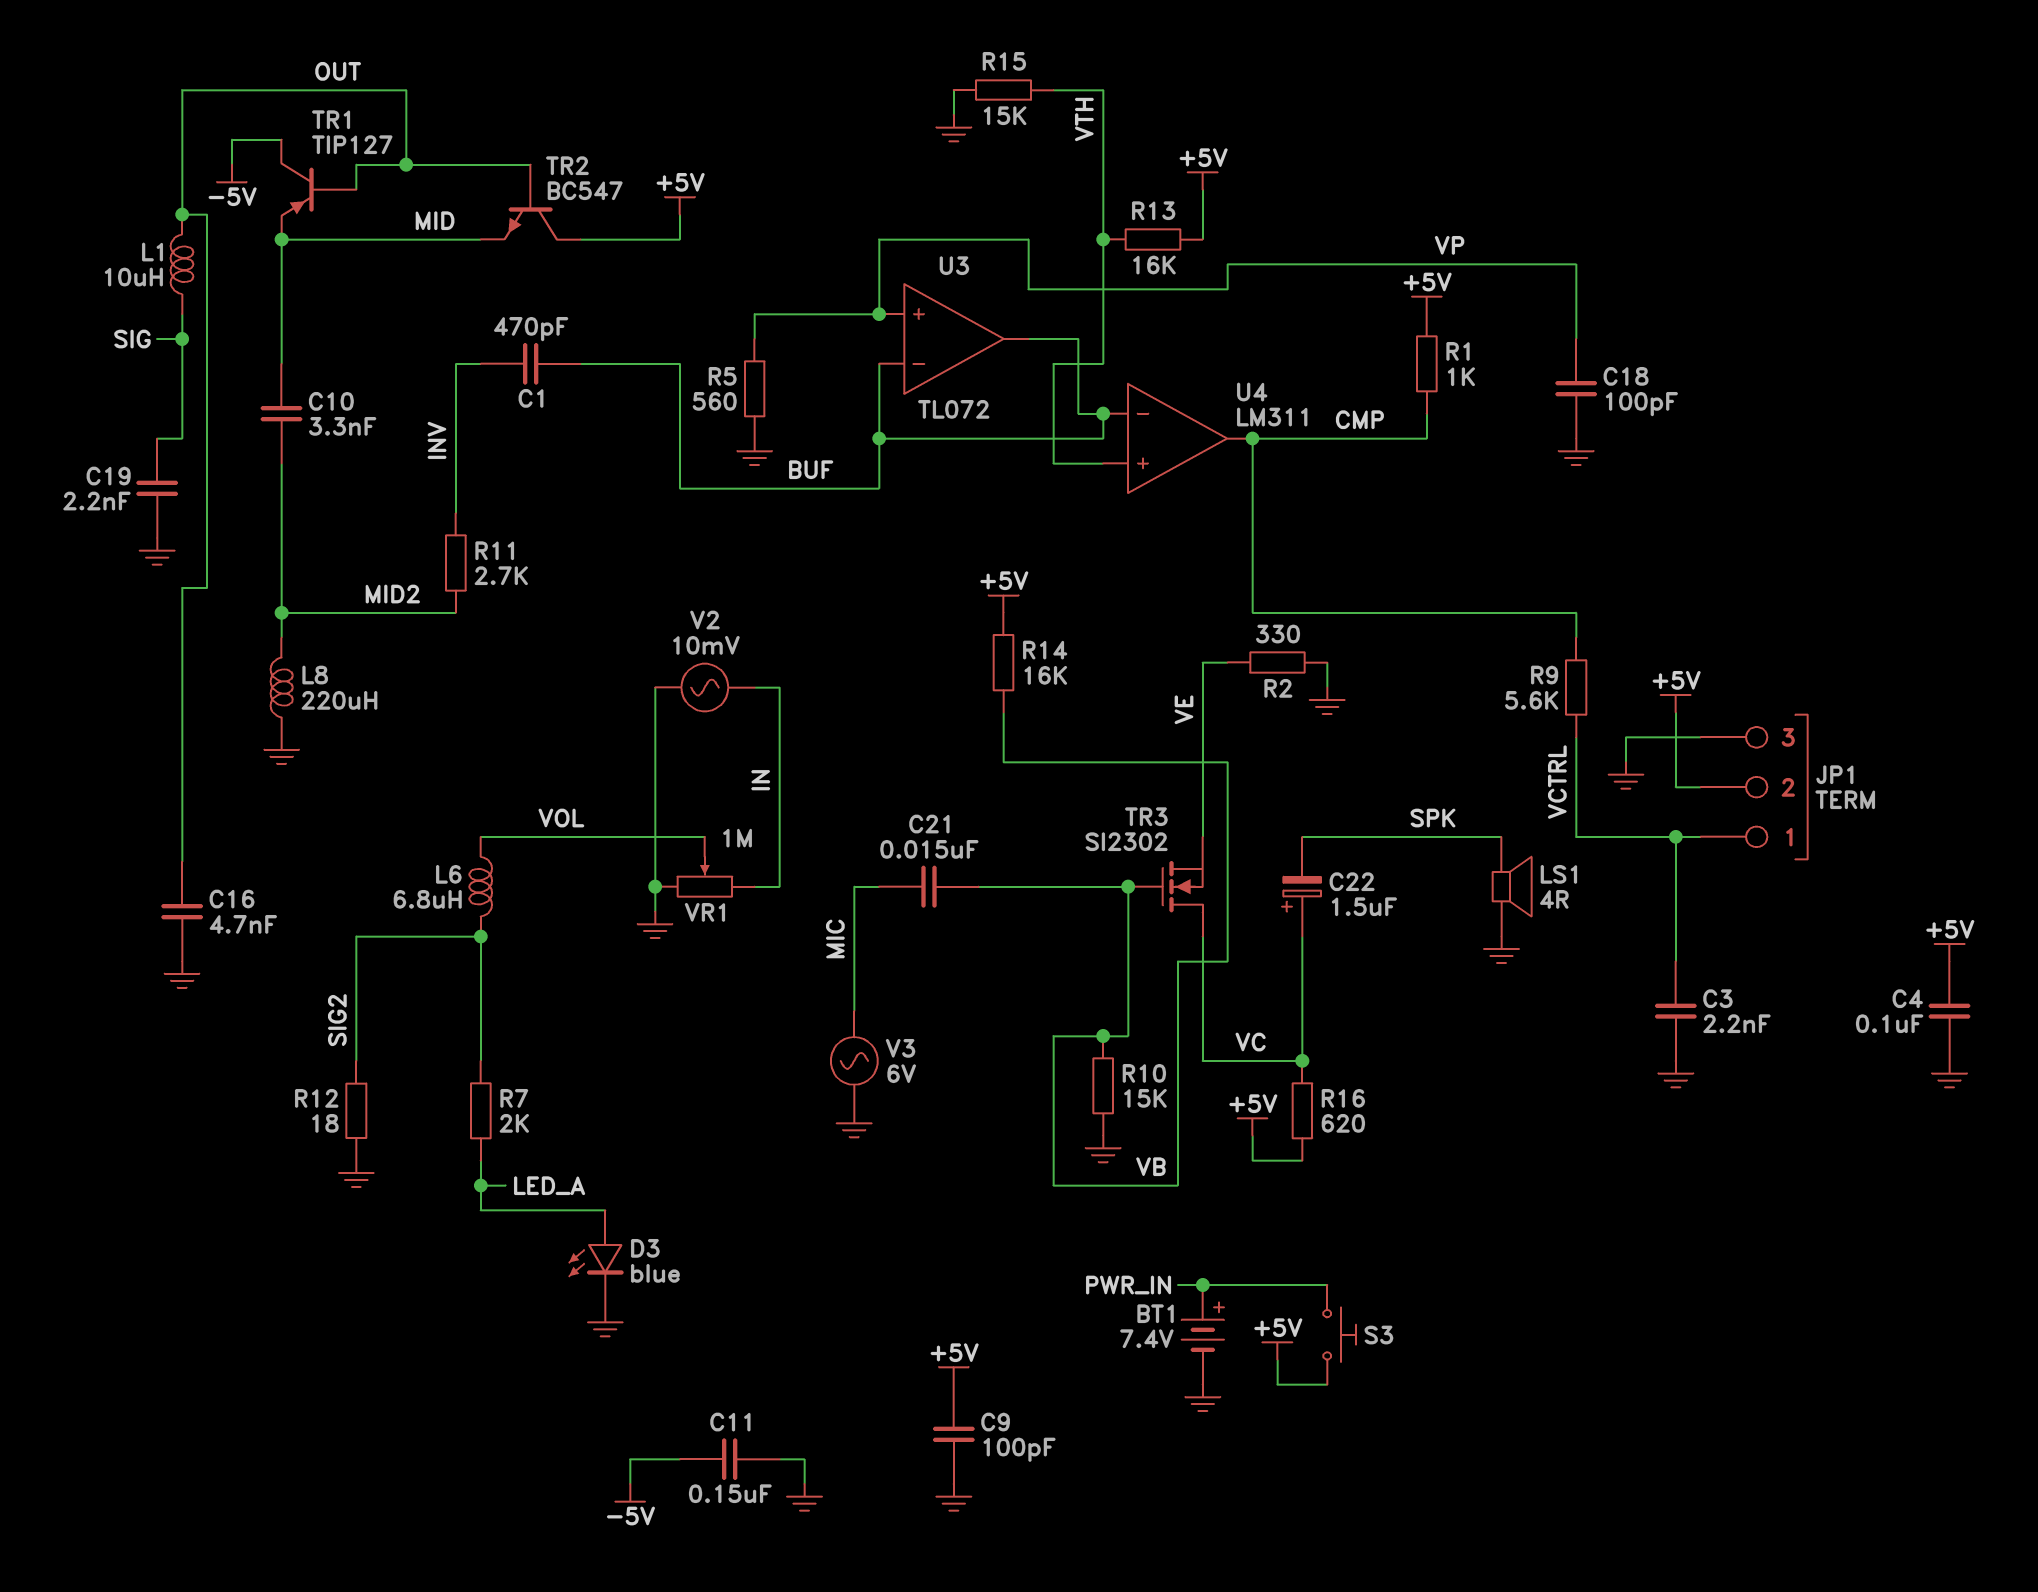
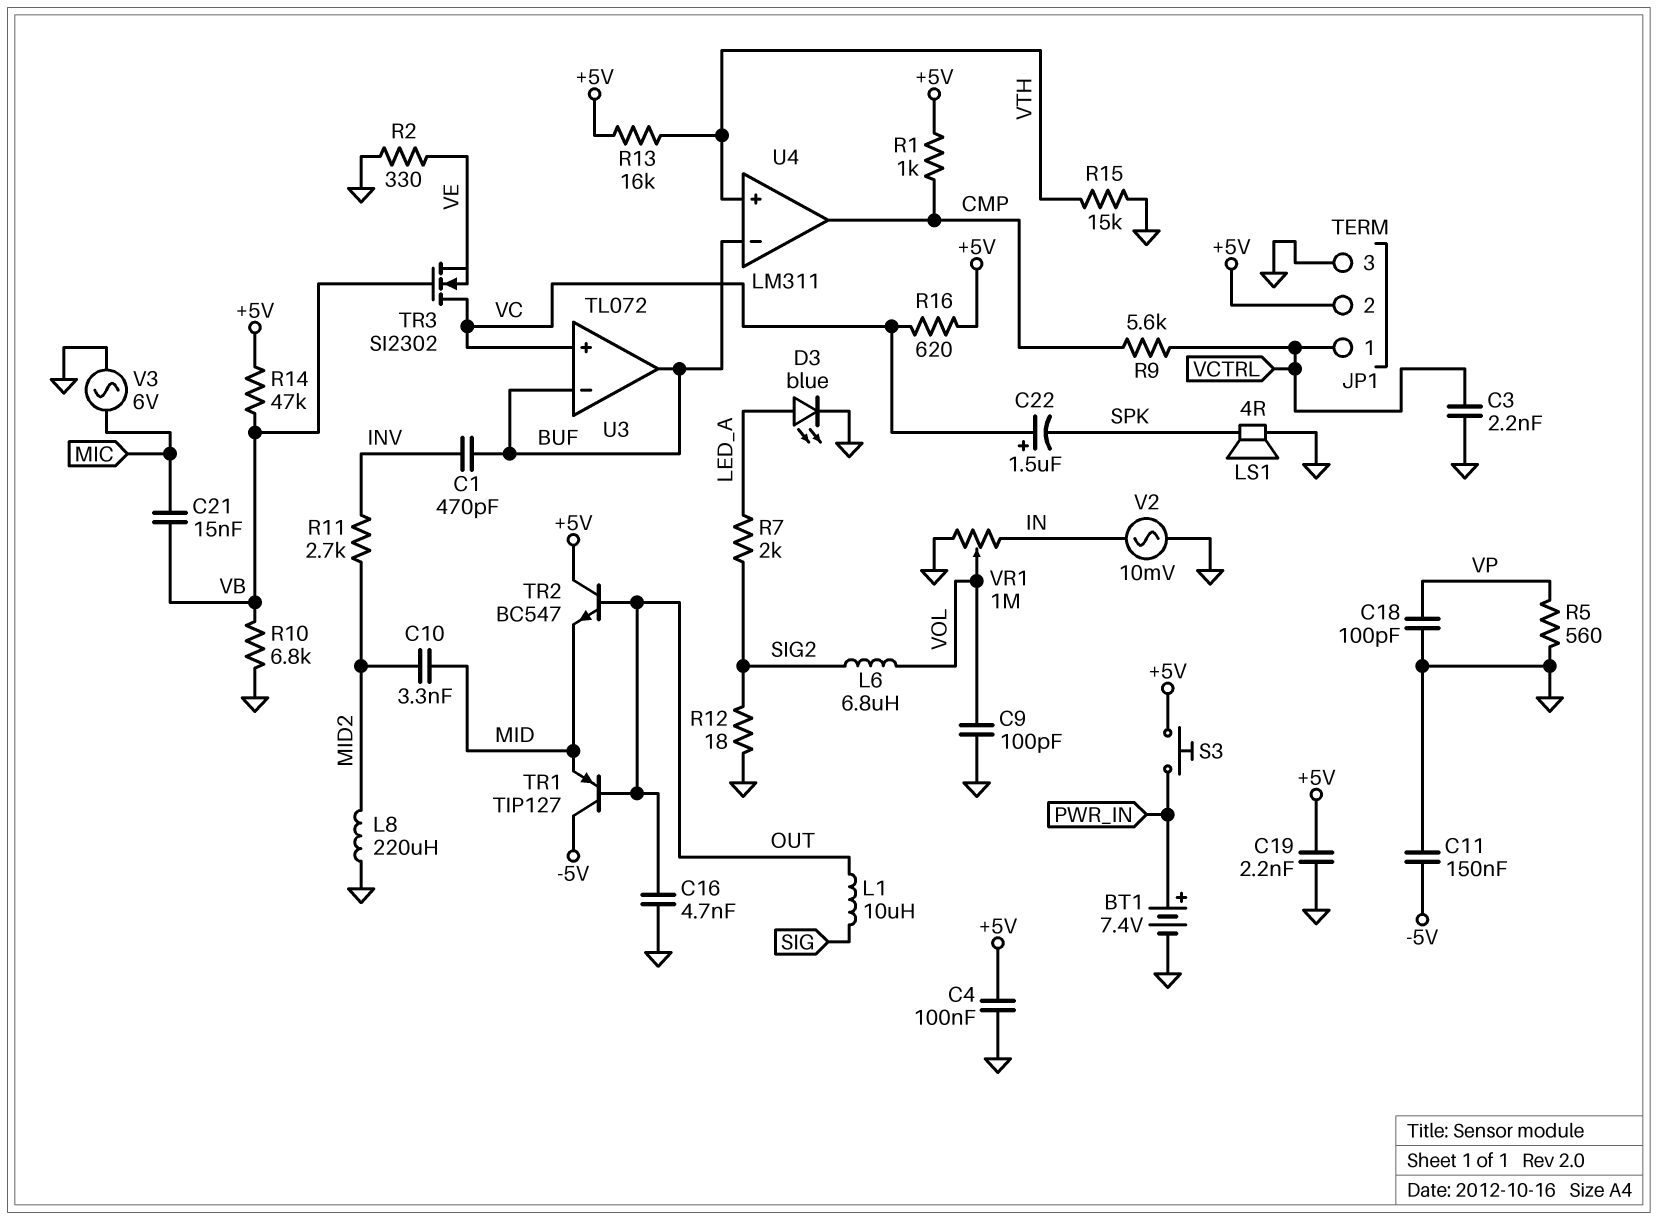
C9: 100pF (+5V, GND) -> 100pF (GND, VOL)
C19: 2.2nF (GND, SIG) -> 2.2nF (+5V, GND)
R10: 15k (GND, VB) -> 6.8k (GND, VB)
R14: 16k (+5V, VB) -> 47k (+5V, VB)
U3 pin in+: VP -> VC

